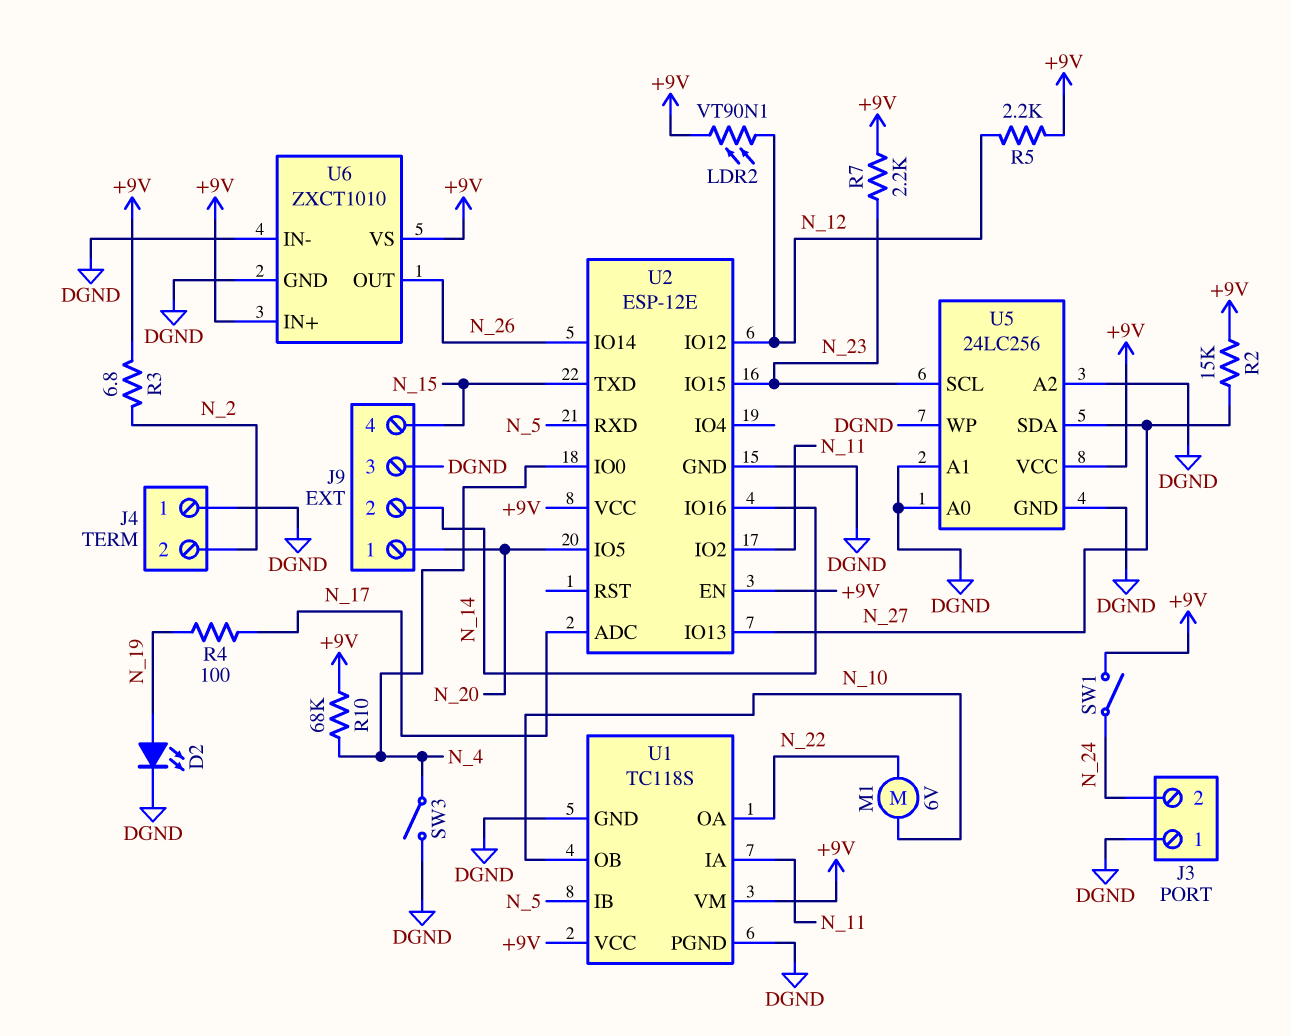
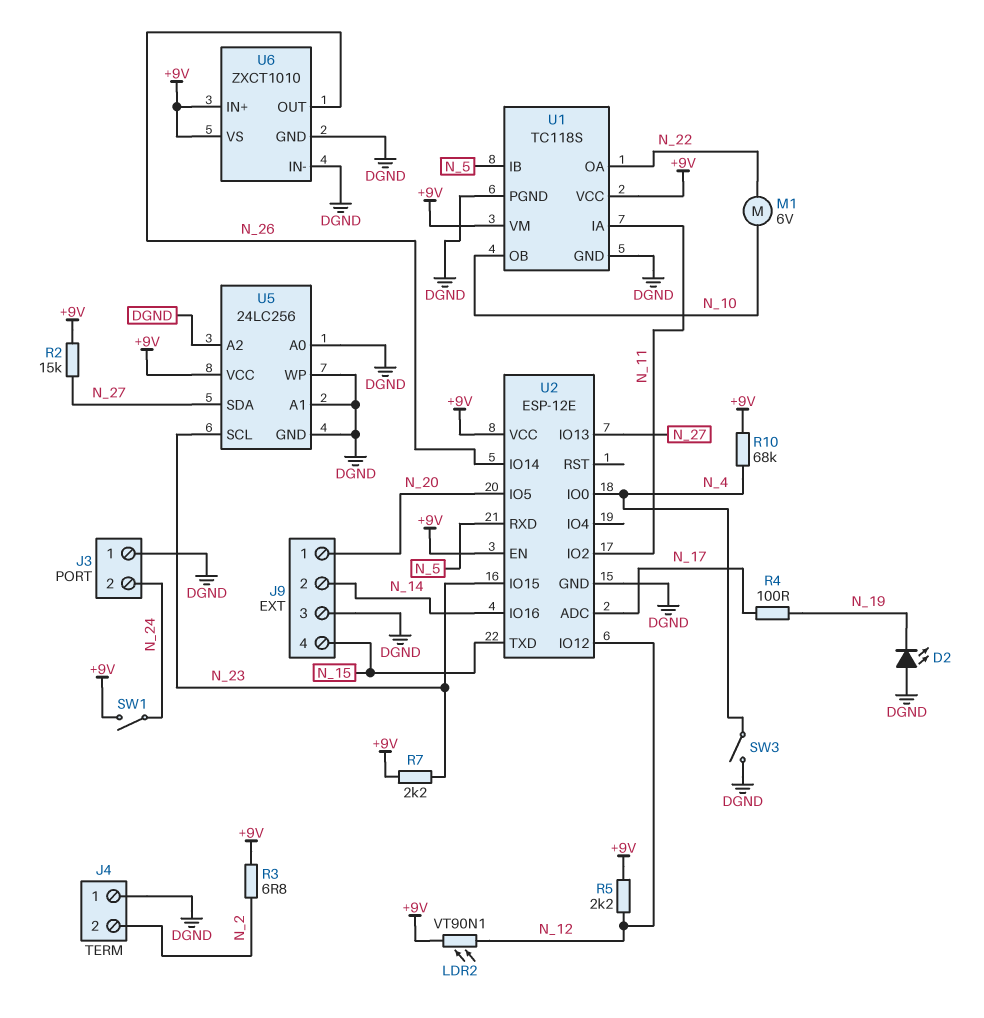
D2: LED (A N_19, K DGND) -> LED (A DGND, K N_19)

